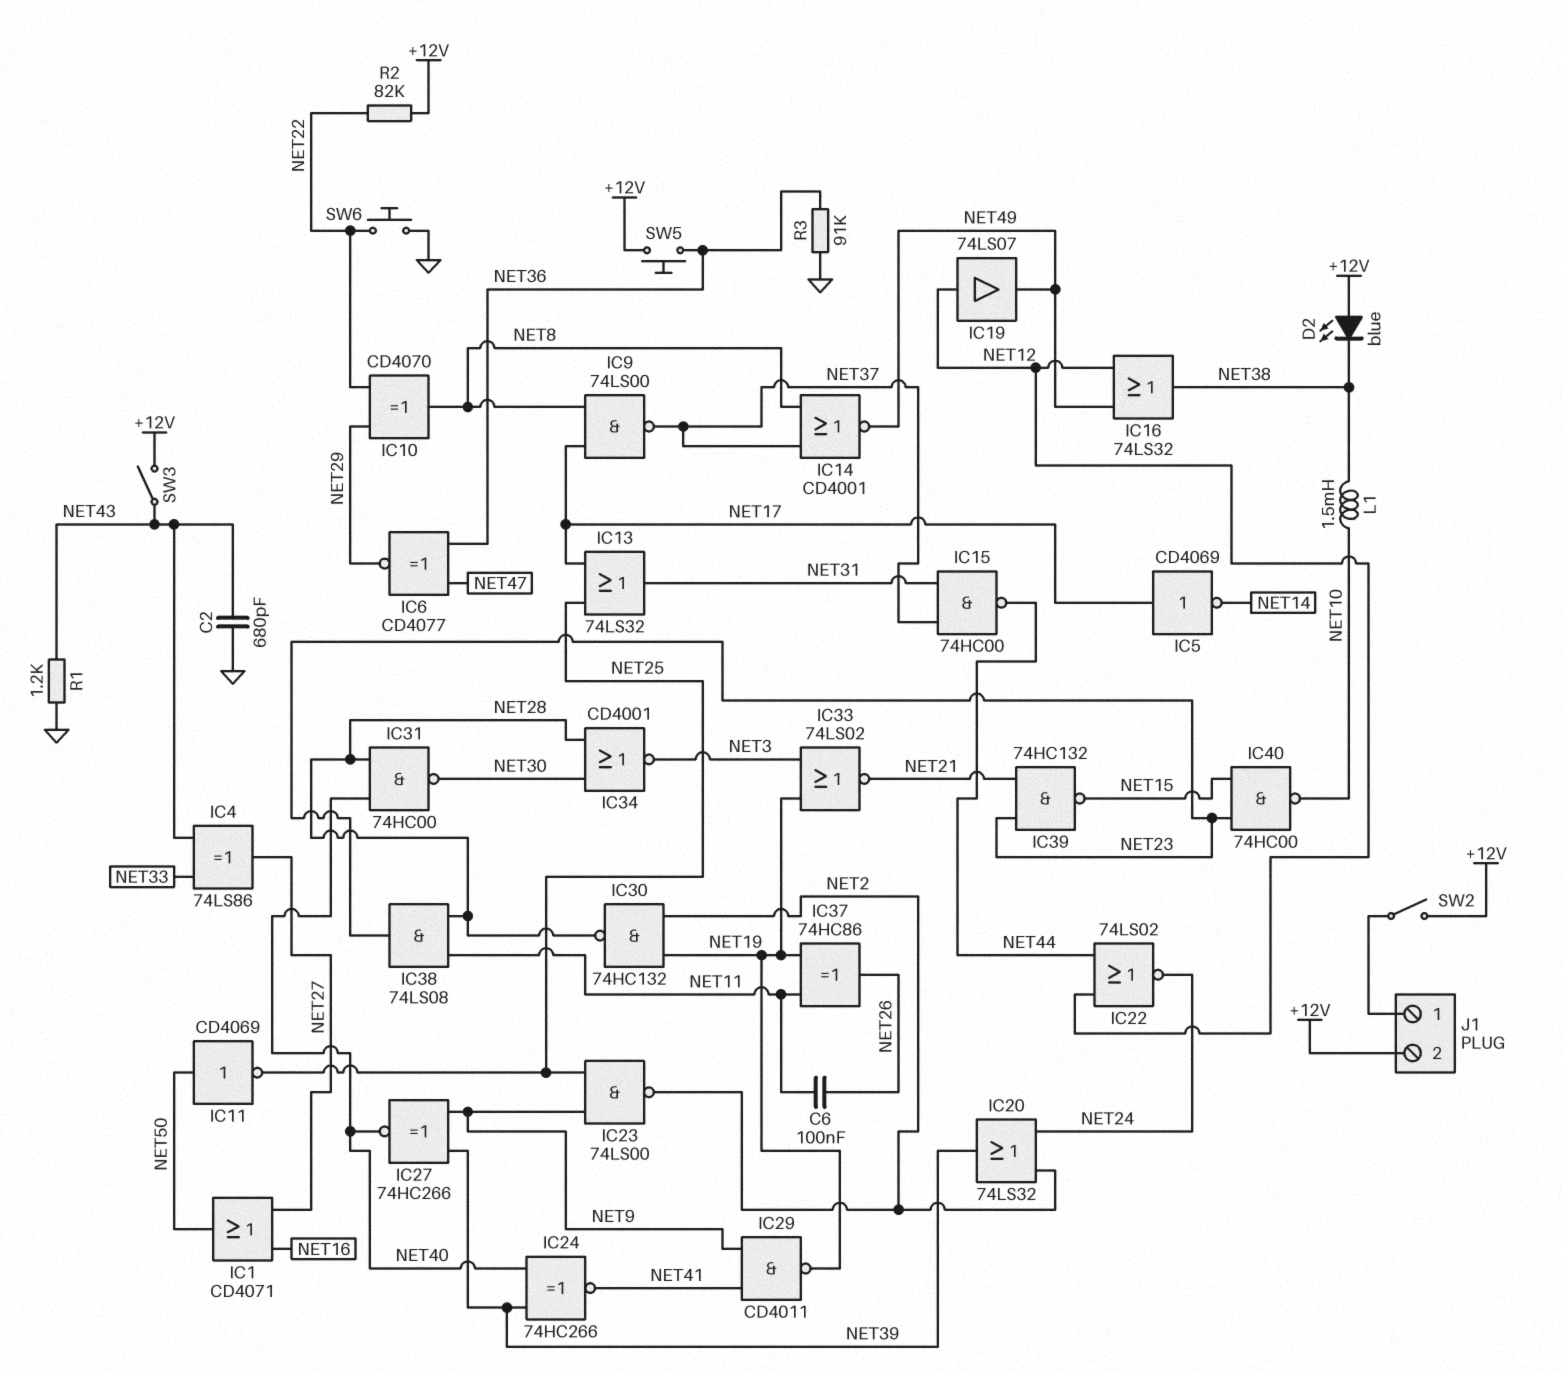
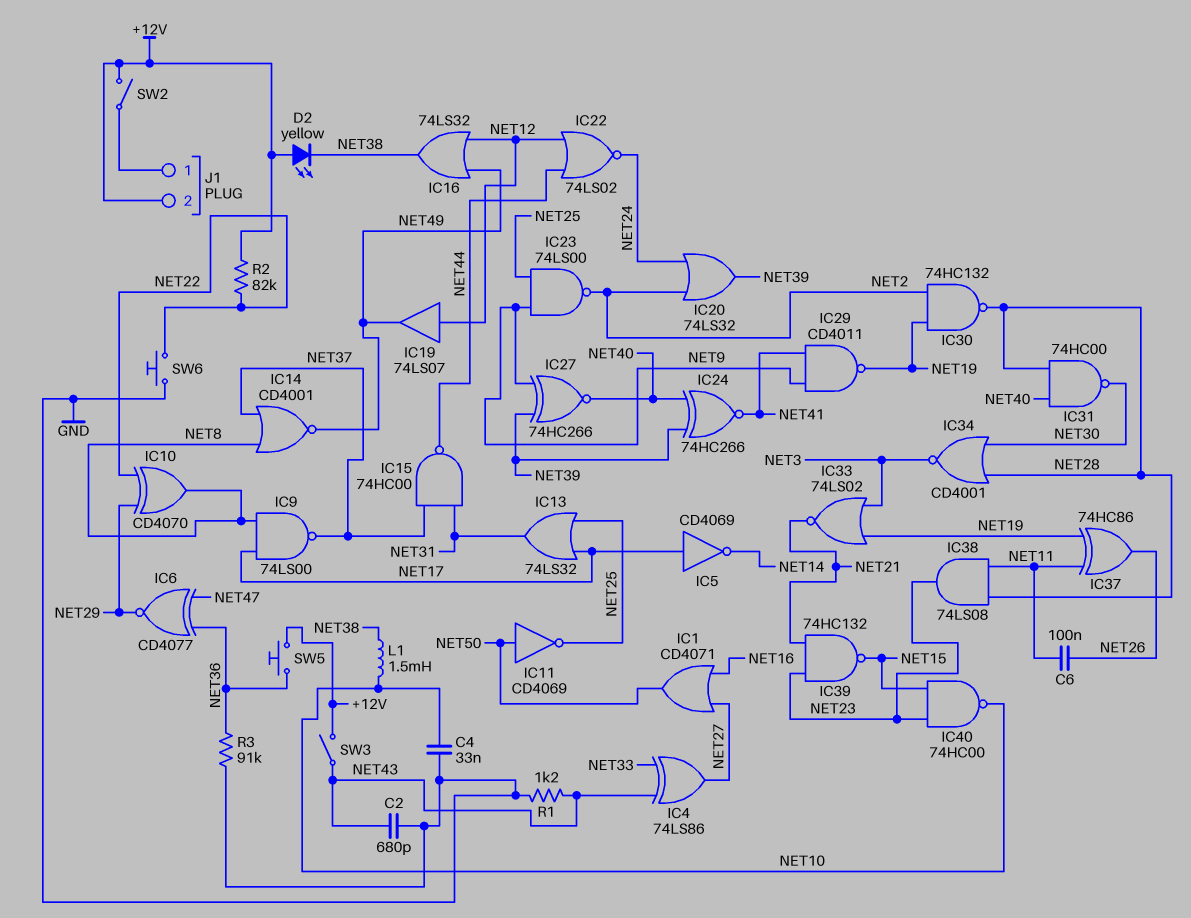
C4: none -> 33nF (GND, NET10)
D2: LED blue (A +12V, K NET38) -> LED yellow (A +12V, K NET38)

